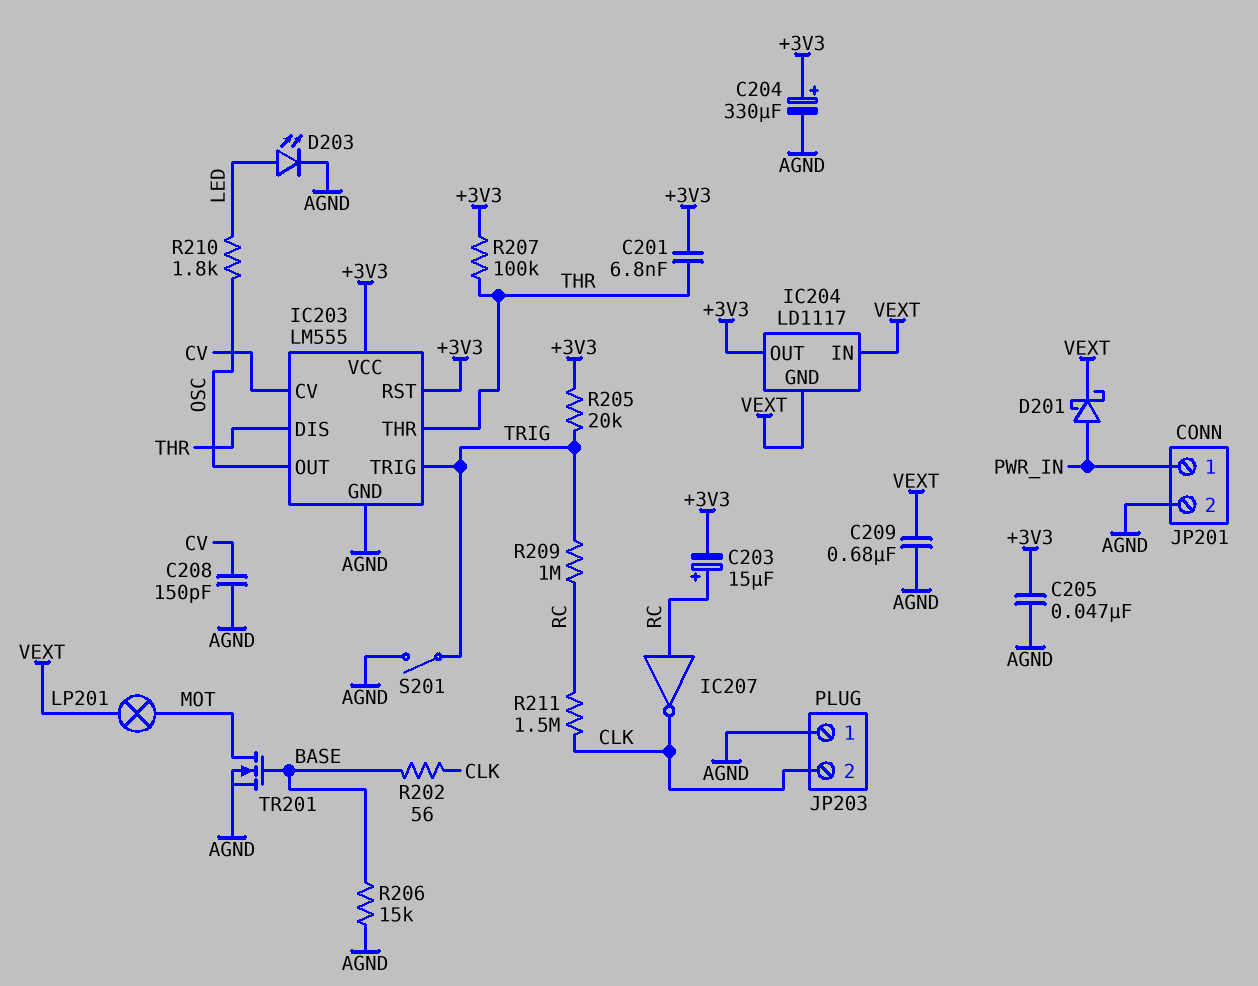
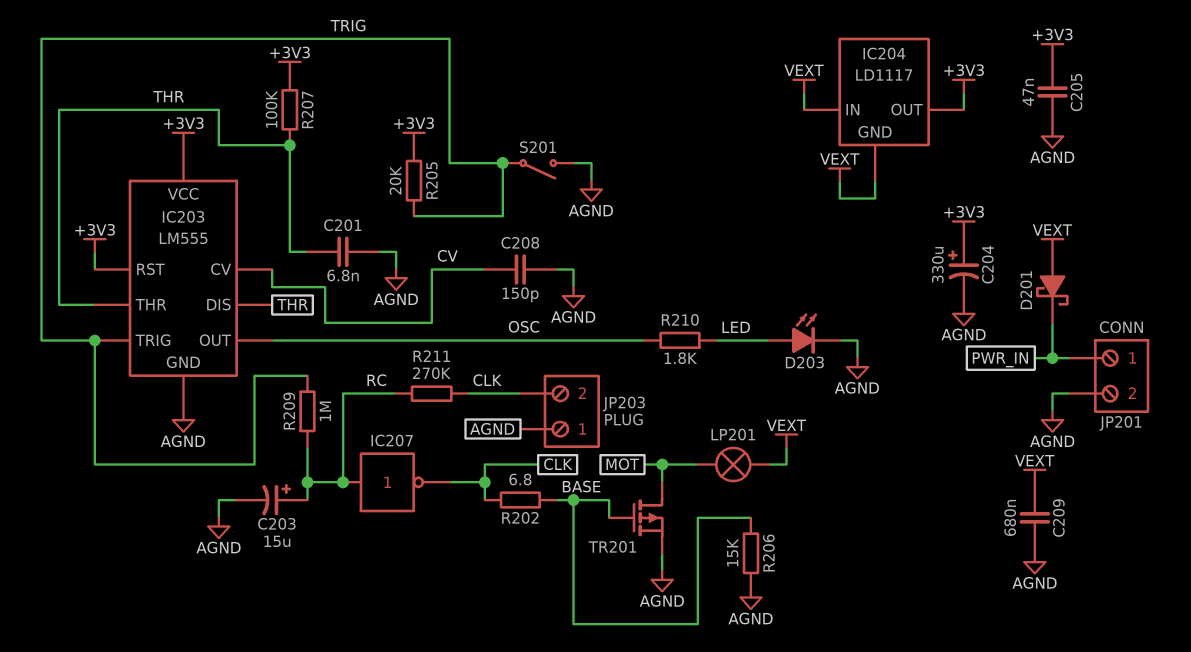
C201: 6.8nF (+3V3, THR) -> 6.8nF (AGND, THR)
C203: 15uF (plus RC, minus +3V3) -> 15uF (plus RC, minus AGND)
D201: schottky (A PWR_IN, K VEXT) -> schottky (A VEXT, K PWR_IN)
R202: 56 (BASE, CLK) -> 6.8 (BASE, CLK)
R211: 1.5M (CLK, RC) -> 270k (CLK, RC)
TR201: NMOS (G BASE, D MOT, S AGND) -> PMOS (G BASE, D MOT, S AGND)

